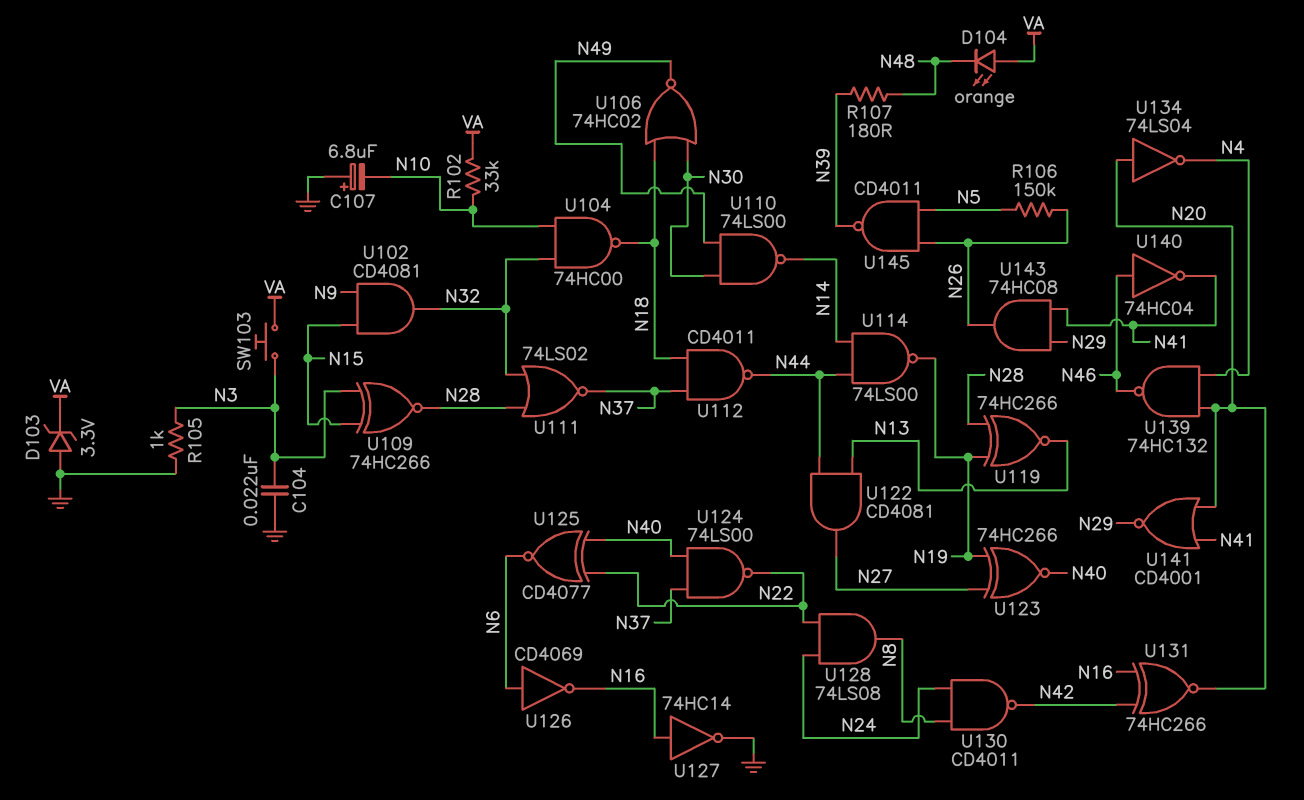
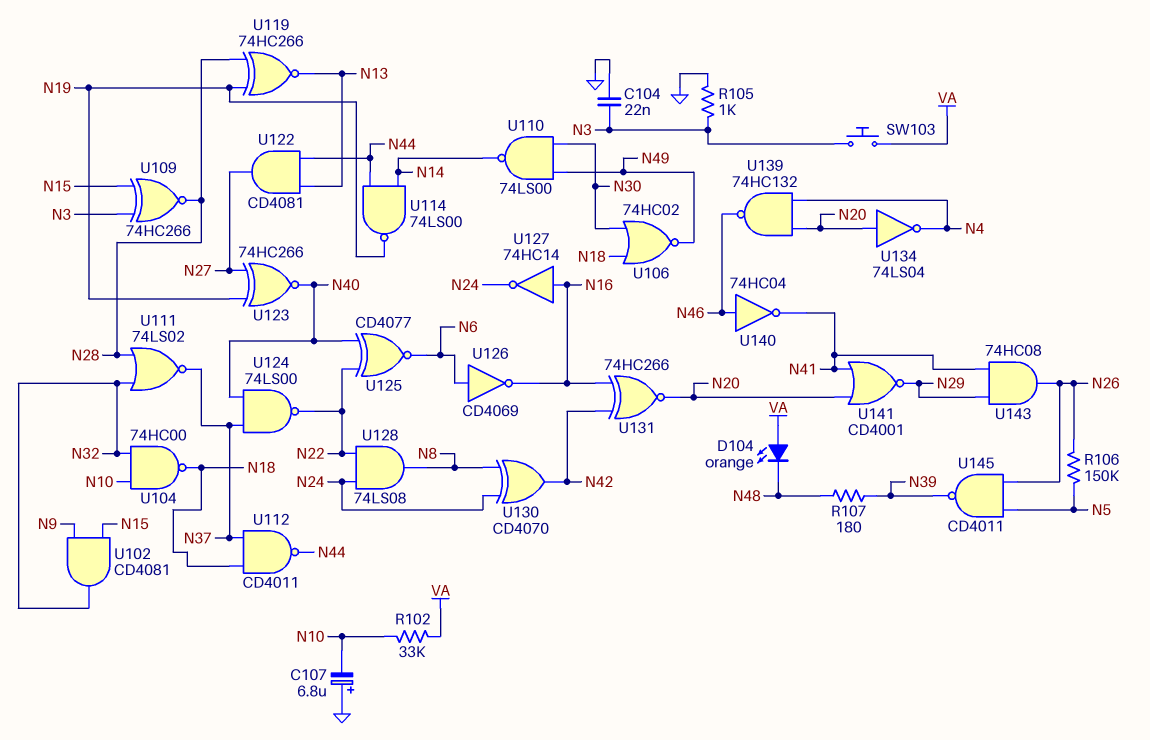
D103: zener 3.3V (A GND, K VA) -> none
U127: NOT 74HC14 (in N16, out GND) -> NOT 74HC14 (in N16, out N24)
U130: NAND CD4011 (in N8, in N24, out N42) -> XOR CD4070 (in N8, in N24, out N42)

